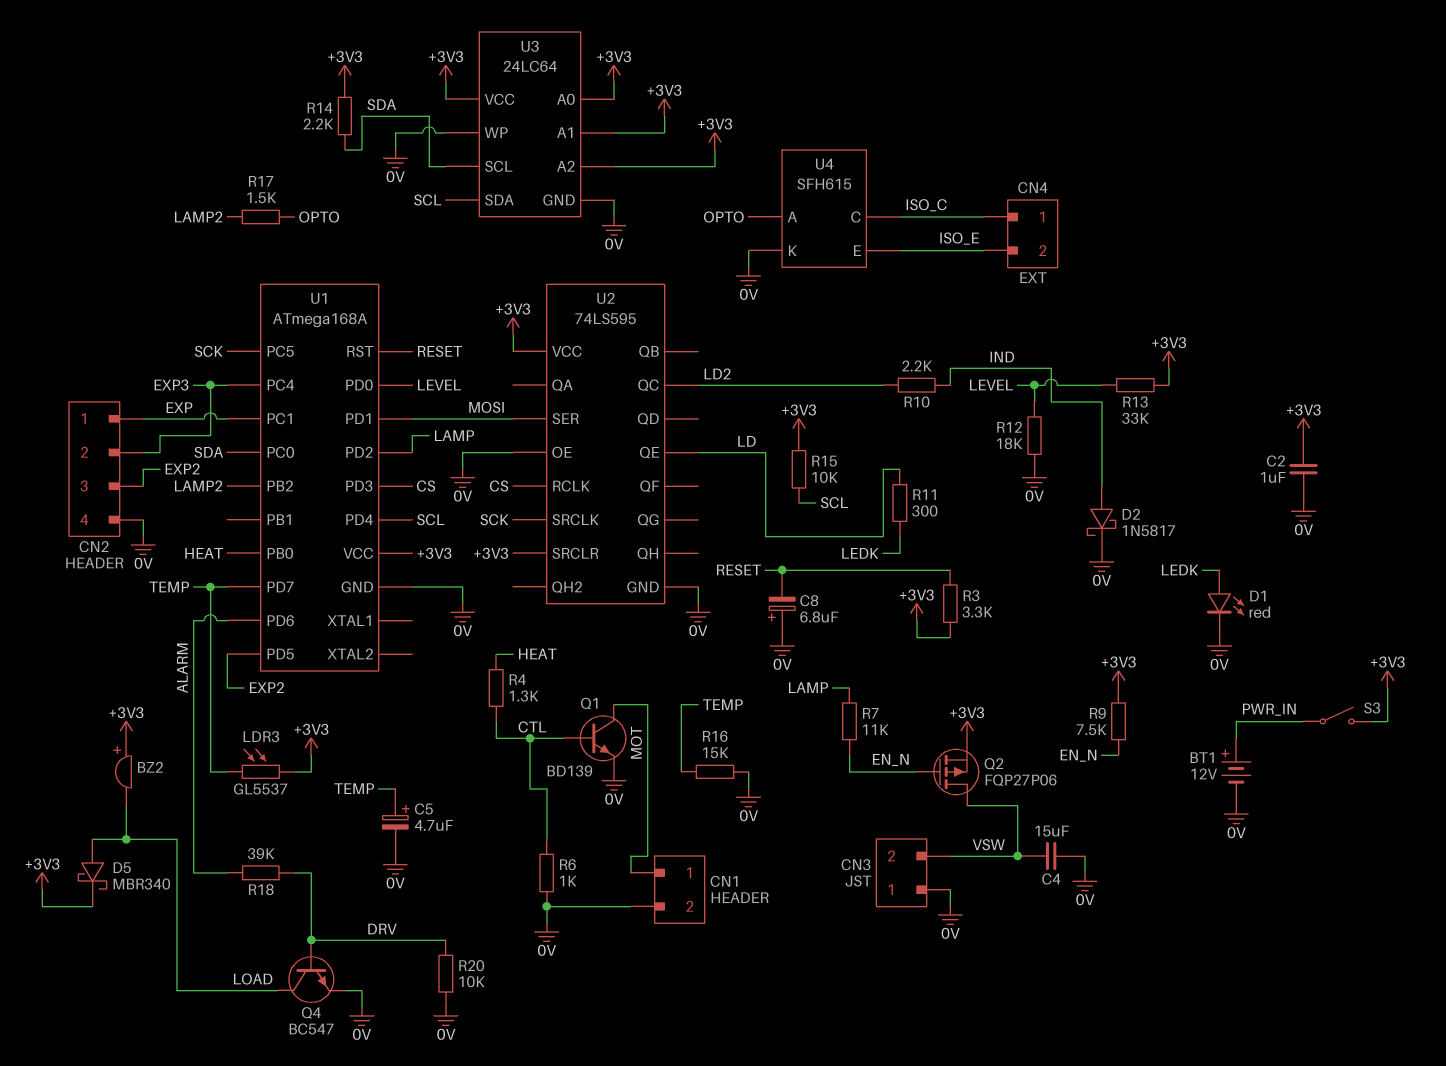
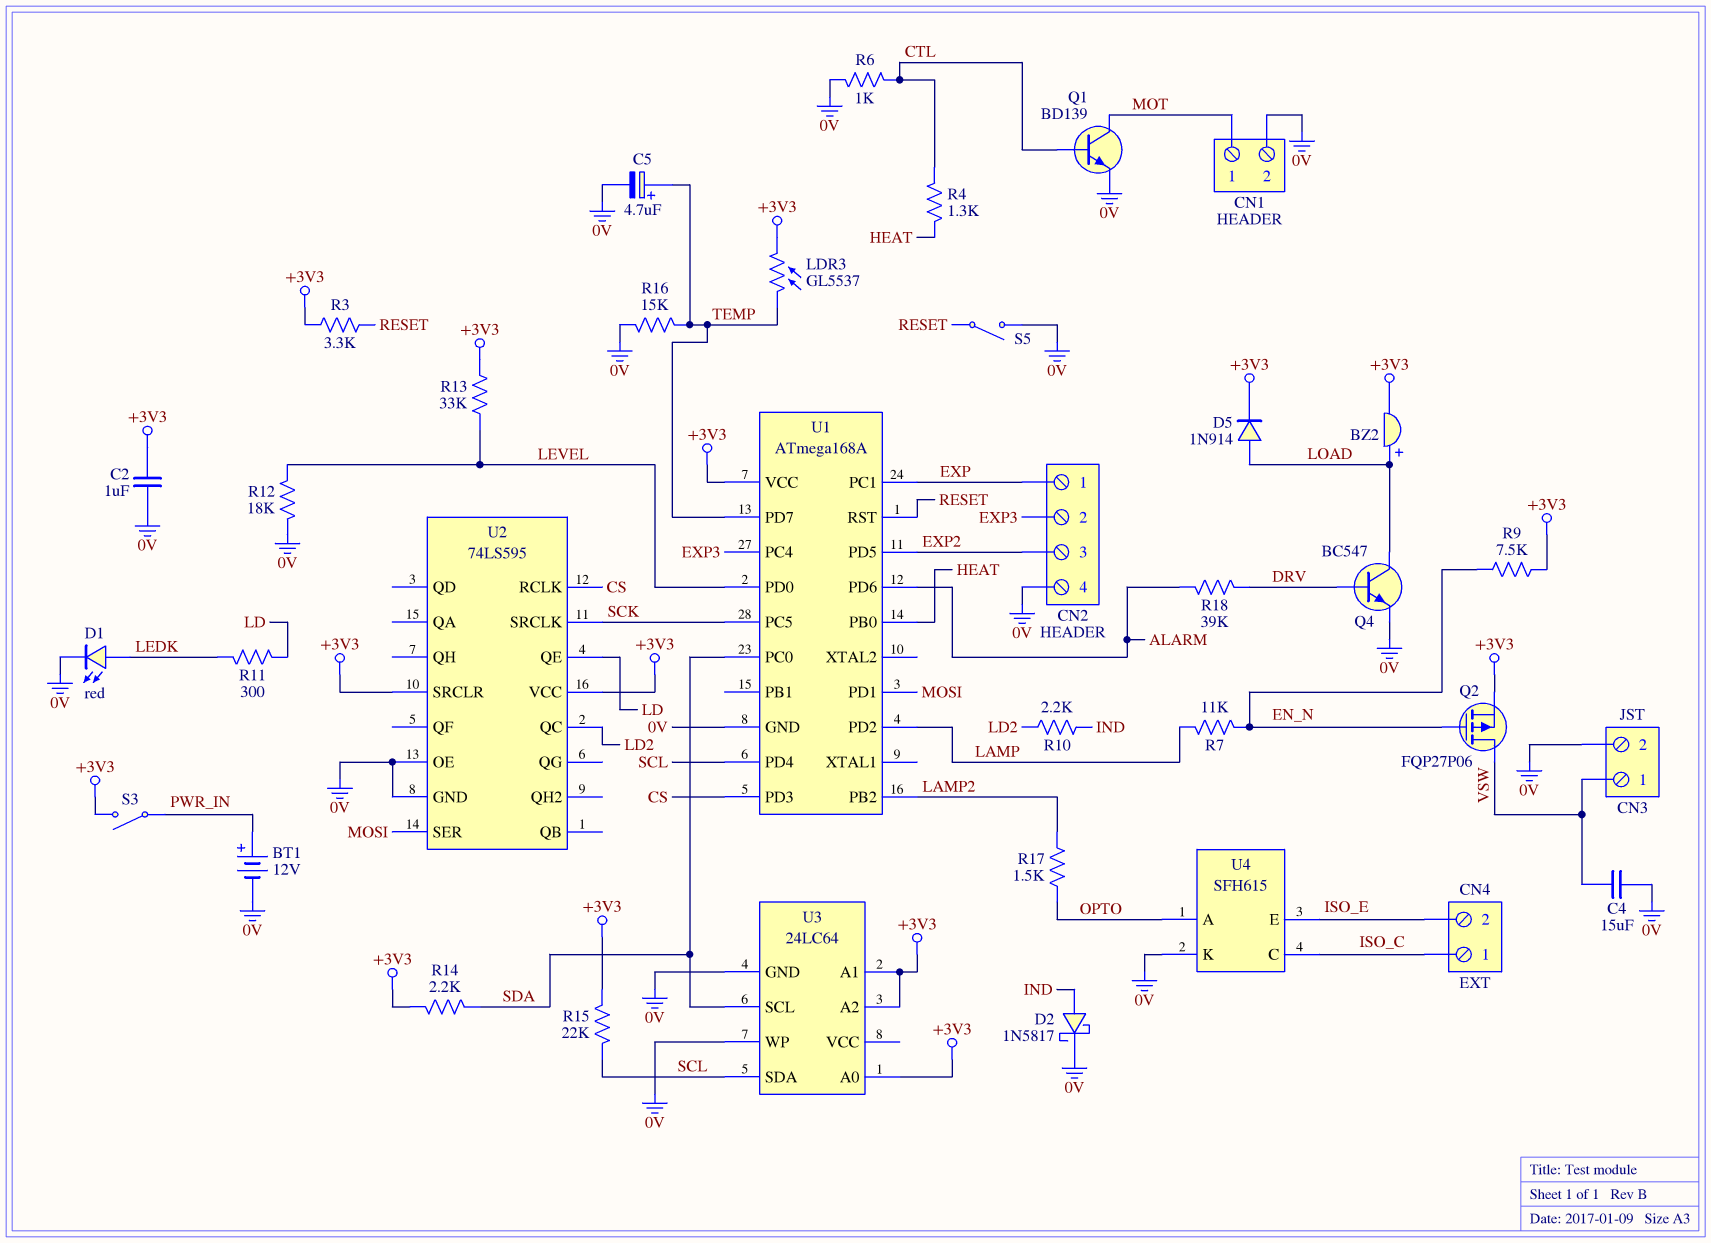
BZ2: buzzer (plus +3V3, minus LOAD) -> buzzer (plus LOAD, minus +3V3)
C8: 6.8uF (plus 0V, minus RESET) -> none
CN3 pin 1: 0V -> VSW
CN3 pin 2: VSW -> 0V
D5: schottky MBR340 (A LOAD, K +3V3) -> diode 1N914 (A LOAD, K +3V3)
R15: 10k (+3V3, SCL) -> 22k (+3V3, SCL)
R20: 10k (0V, DRV) -> none
S5: none -> switch (0V, RESET)
U3 pin VCC: +3V3 -> none

